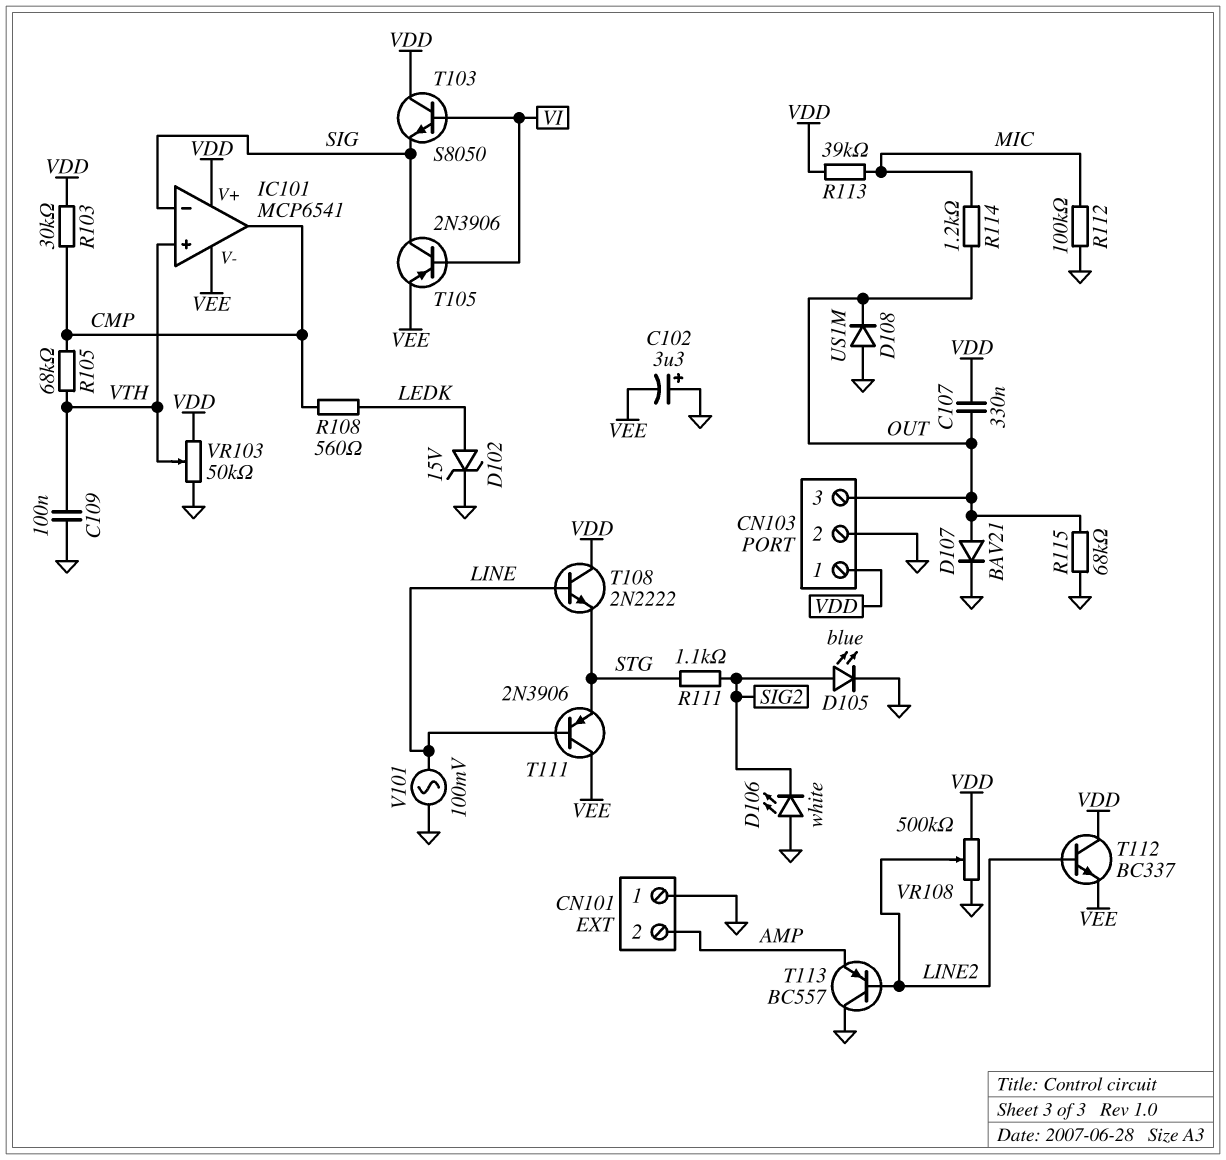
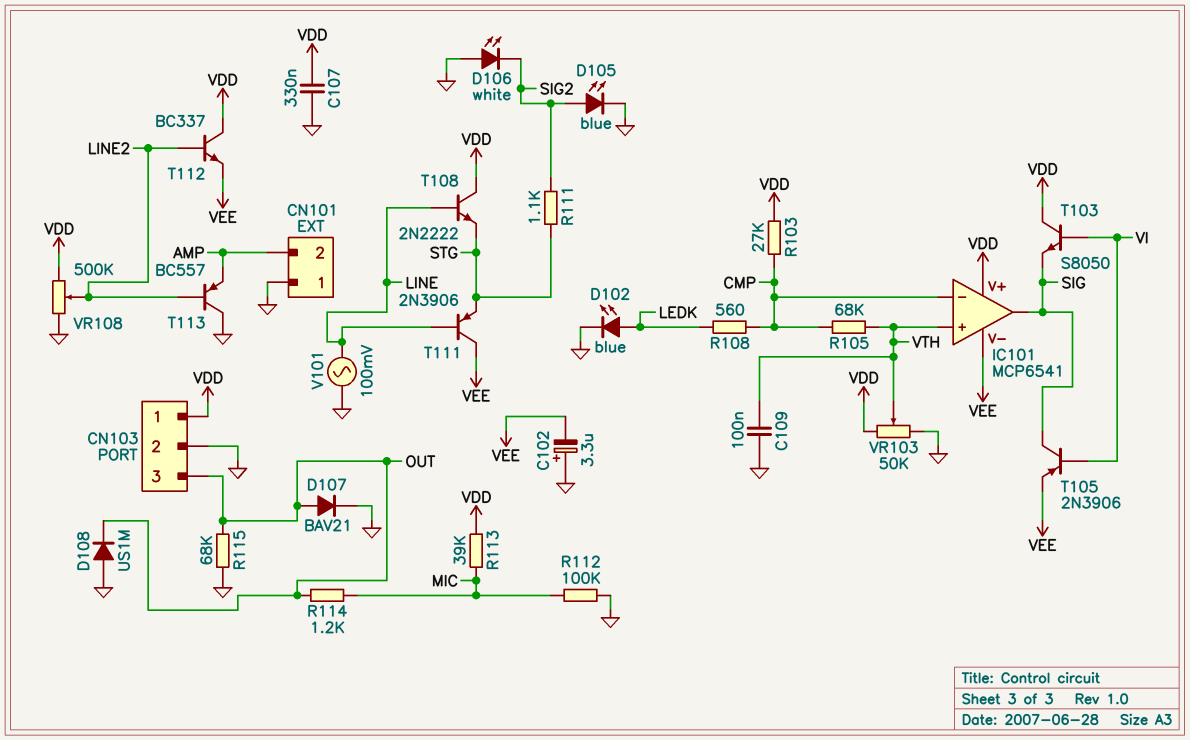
C107: 330nF (OUT, VDD) -> 330nF (GND, VDD)
D102: zener 15V (A LEDK, K GND) -> LED blue (A LEDK, K GND)
IC101 pin in-: SIG -> CMP
IC101 pin out: CMP -> SIG
R103: 30k (CMP, VDD) -> 27k (CMP, VDD)

